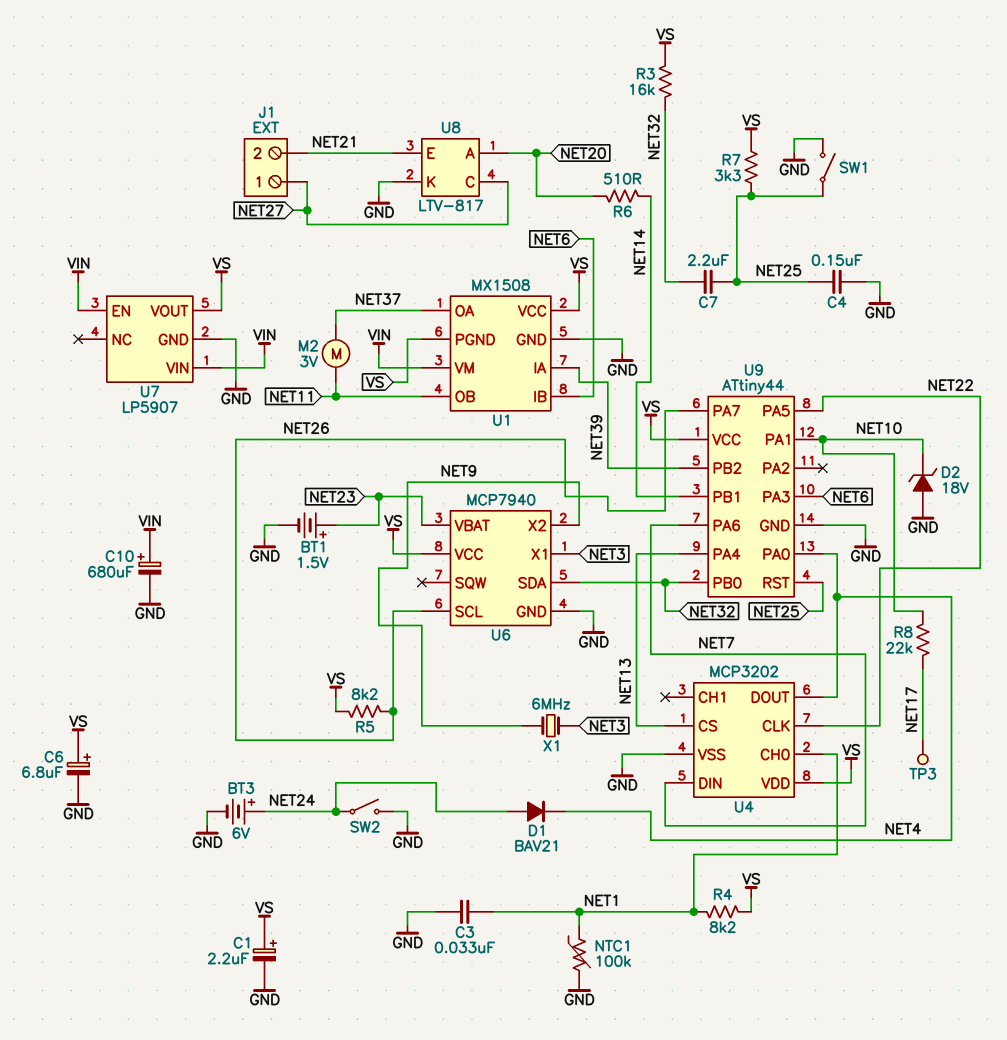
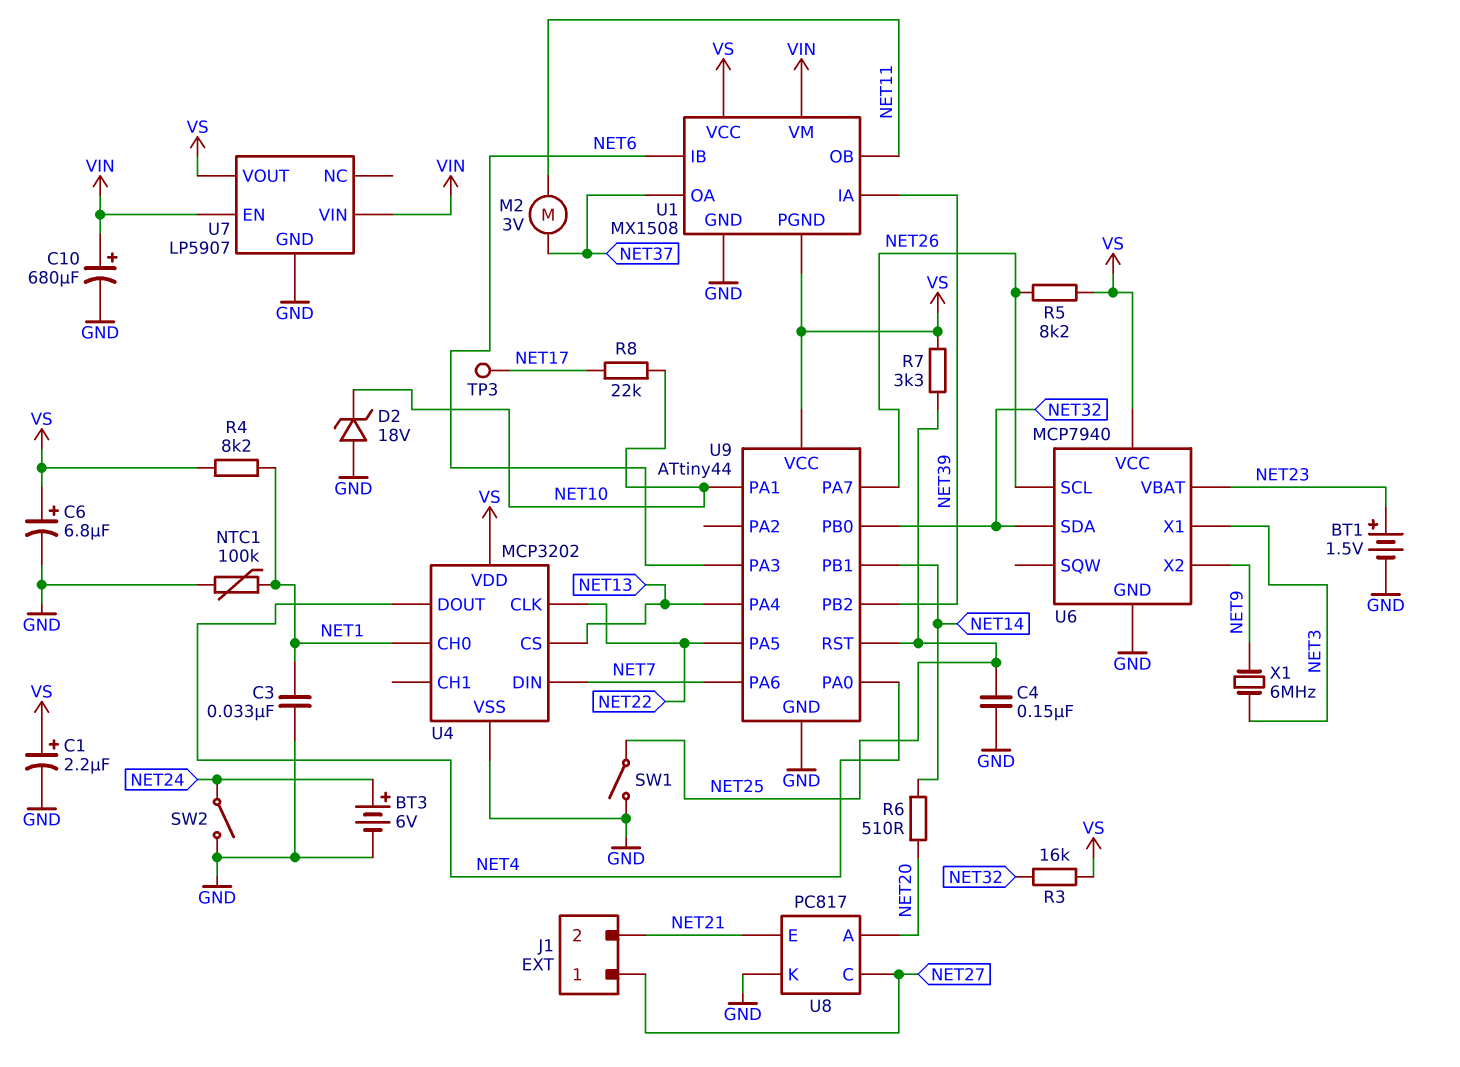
C7: 2.2uF (NET25, NET32) -> none
D1: diode BAV21 (A NET24, K NET4) -> none
U8: LTV-817 -> PC817

